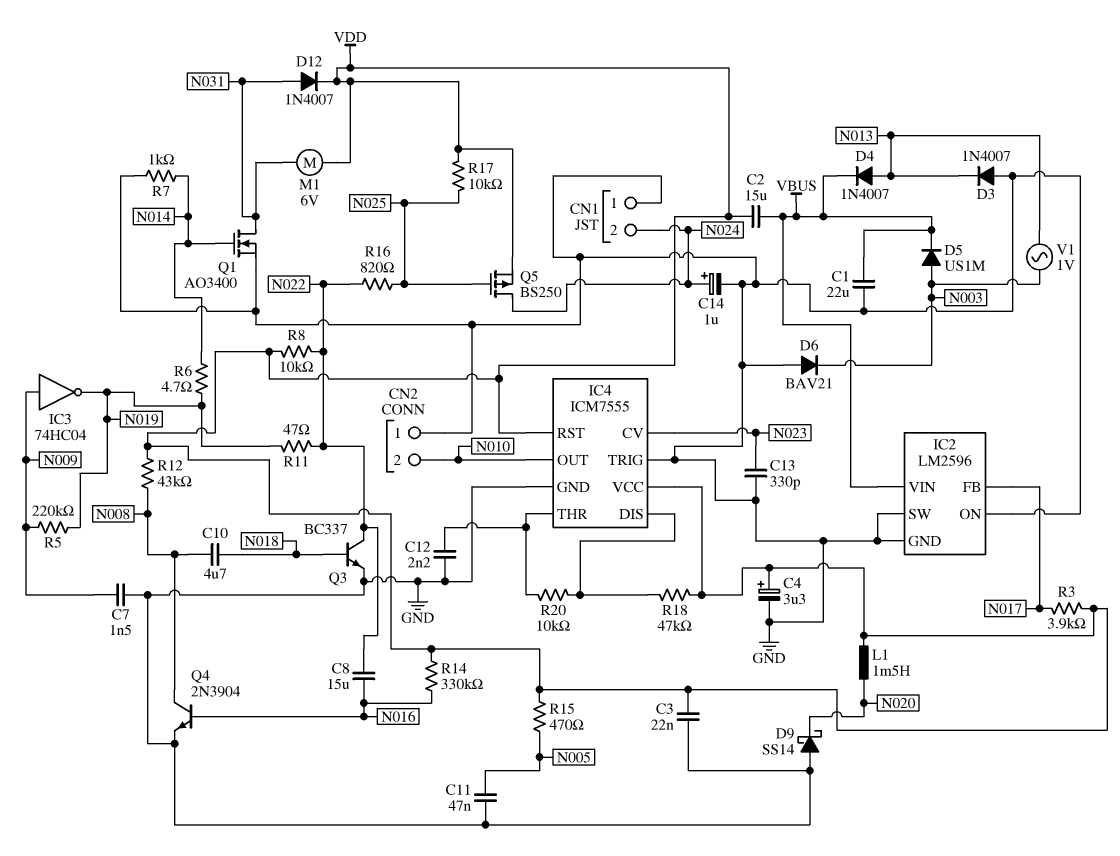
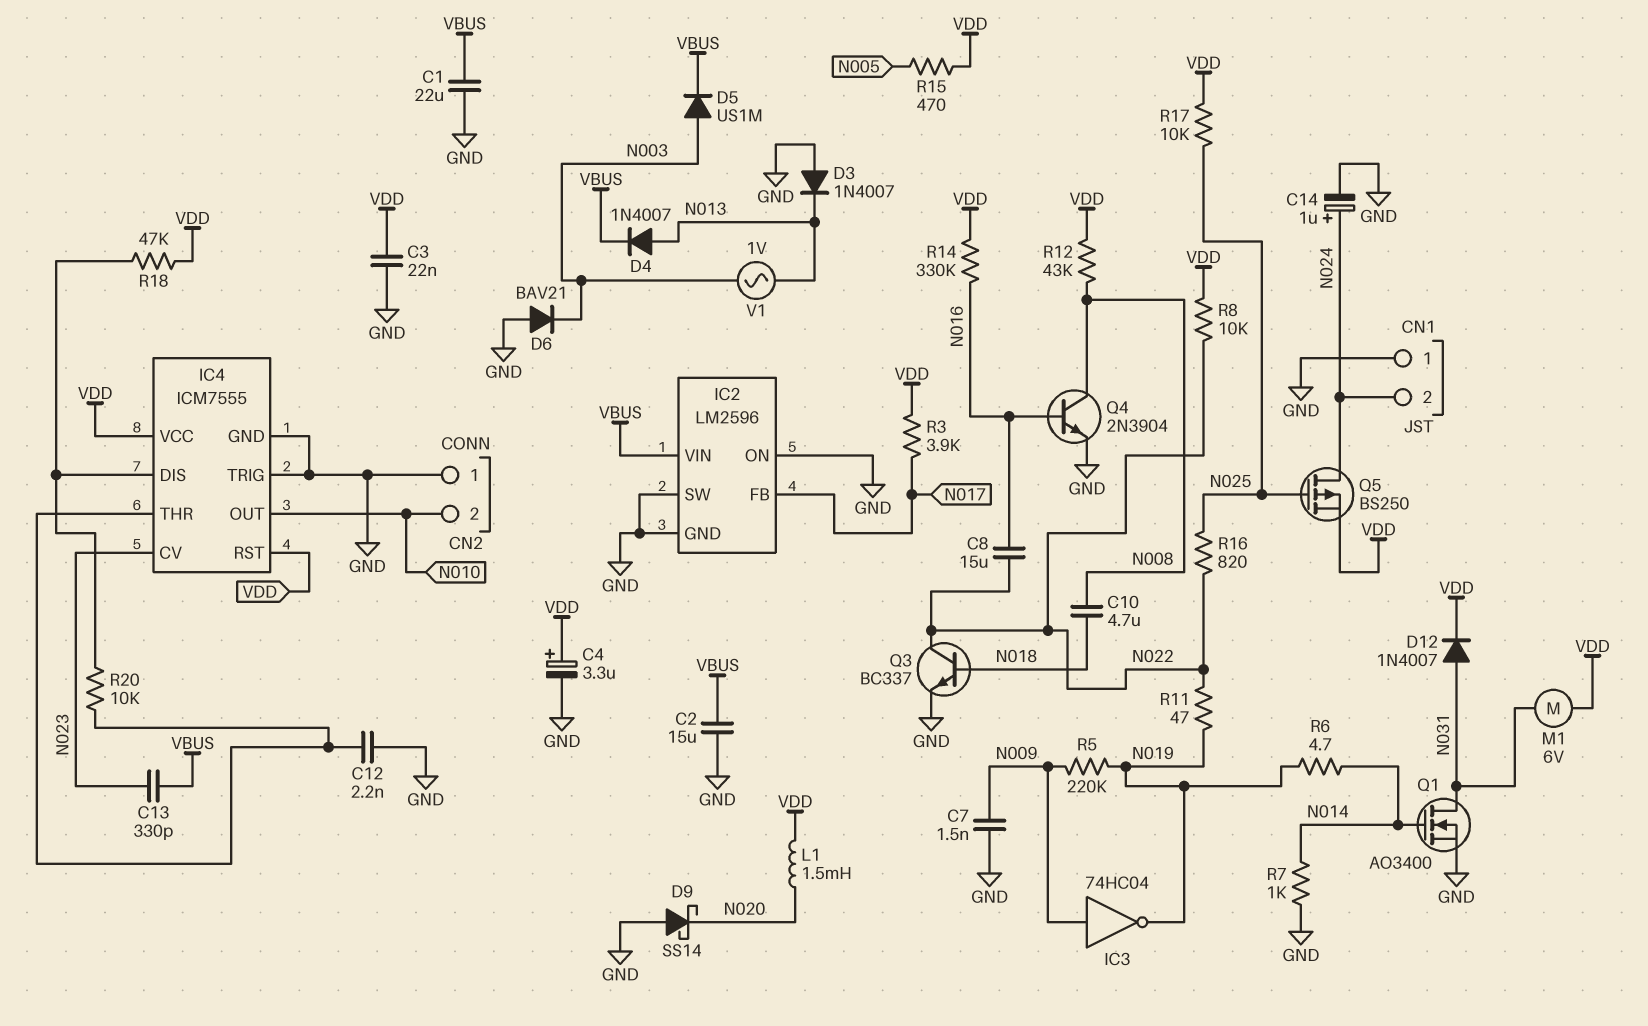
C2: 15uF (VBUS, VDD) -> 15uF (GND, VBUS)
C11: 47nF (GND, N005) -> none
C13: 330pF (GND, N023) -> 330pF (N023, VBUS)

